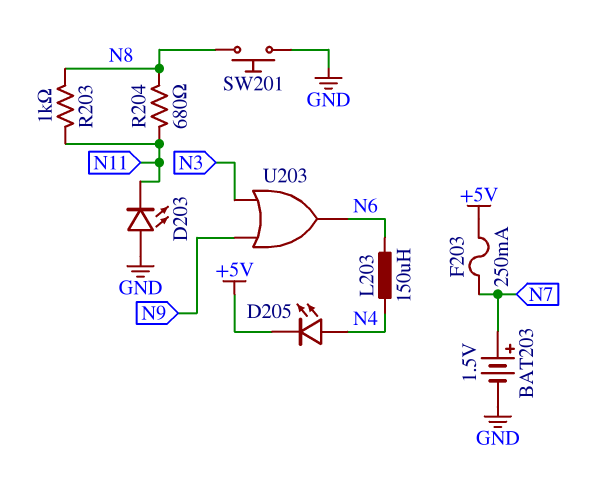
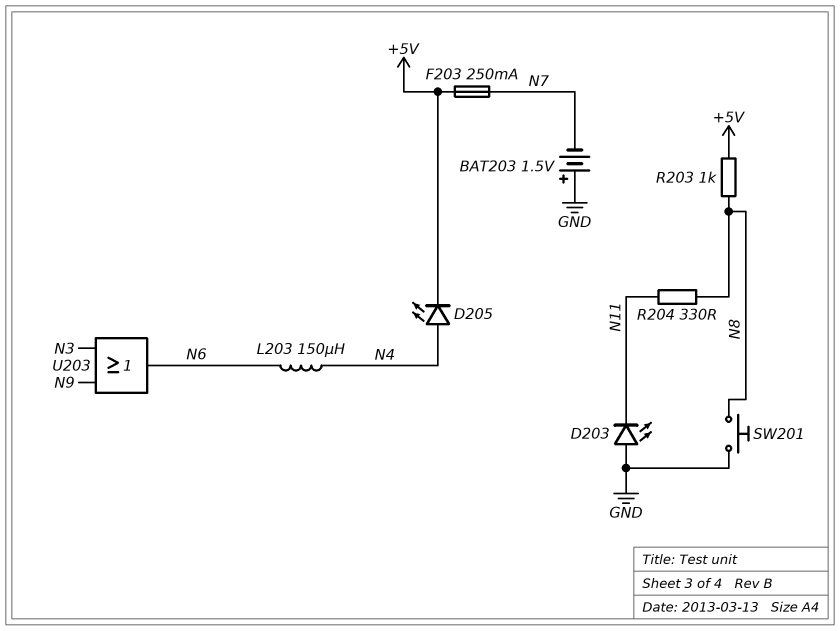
BAT203: 1.5V (plus N7, minus GND) -> 1.5V (plus GND, minus N7)
R203: 1k (N8, N11) -> 1k (+5V, N8)
R204: 680 (N8, N11) -> 330 (N8, N11)

